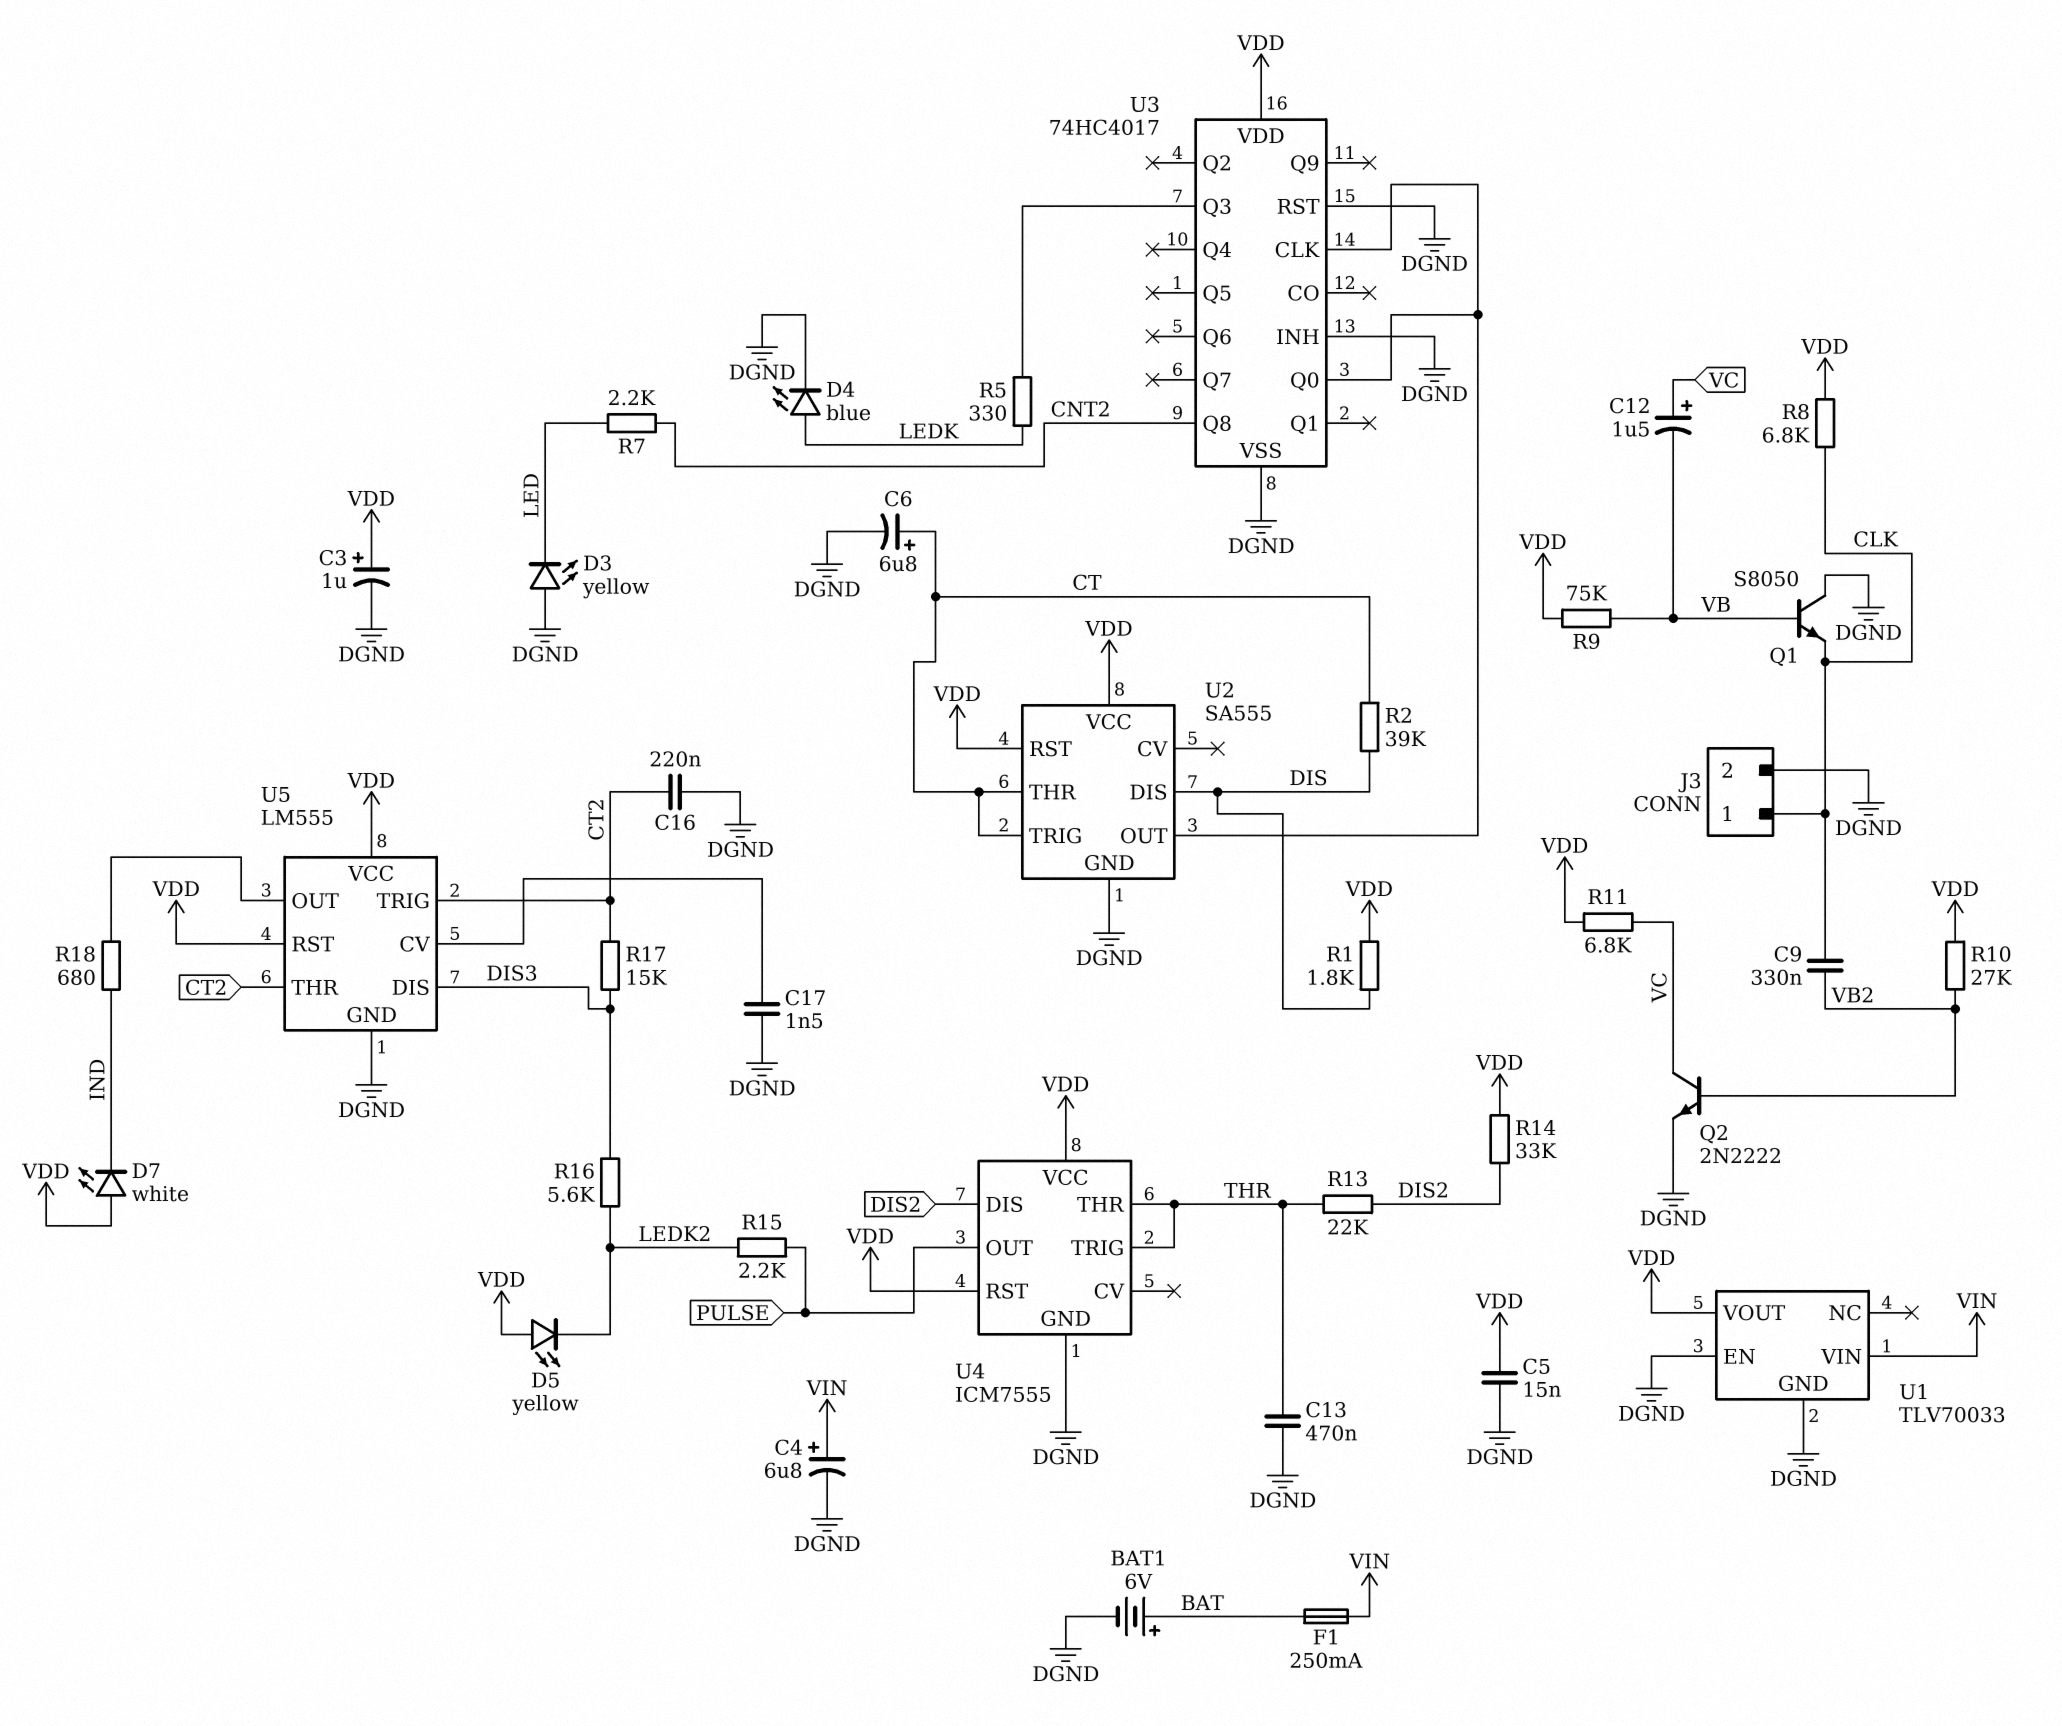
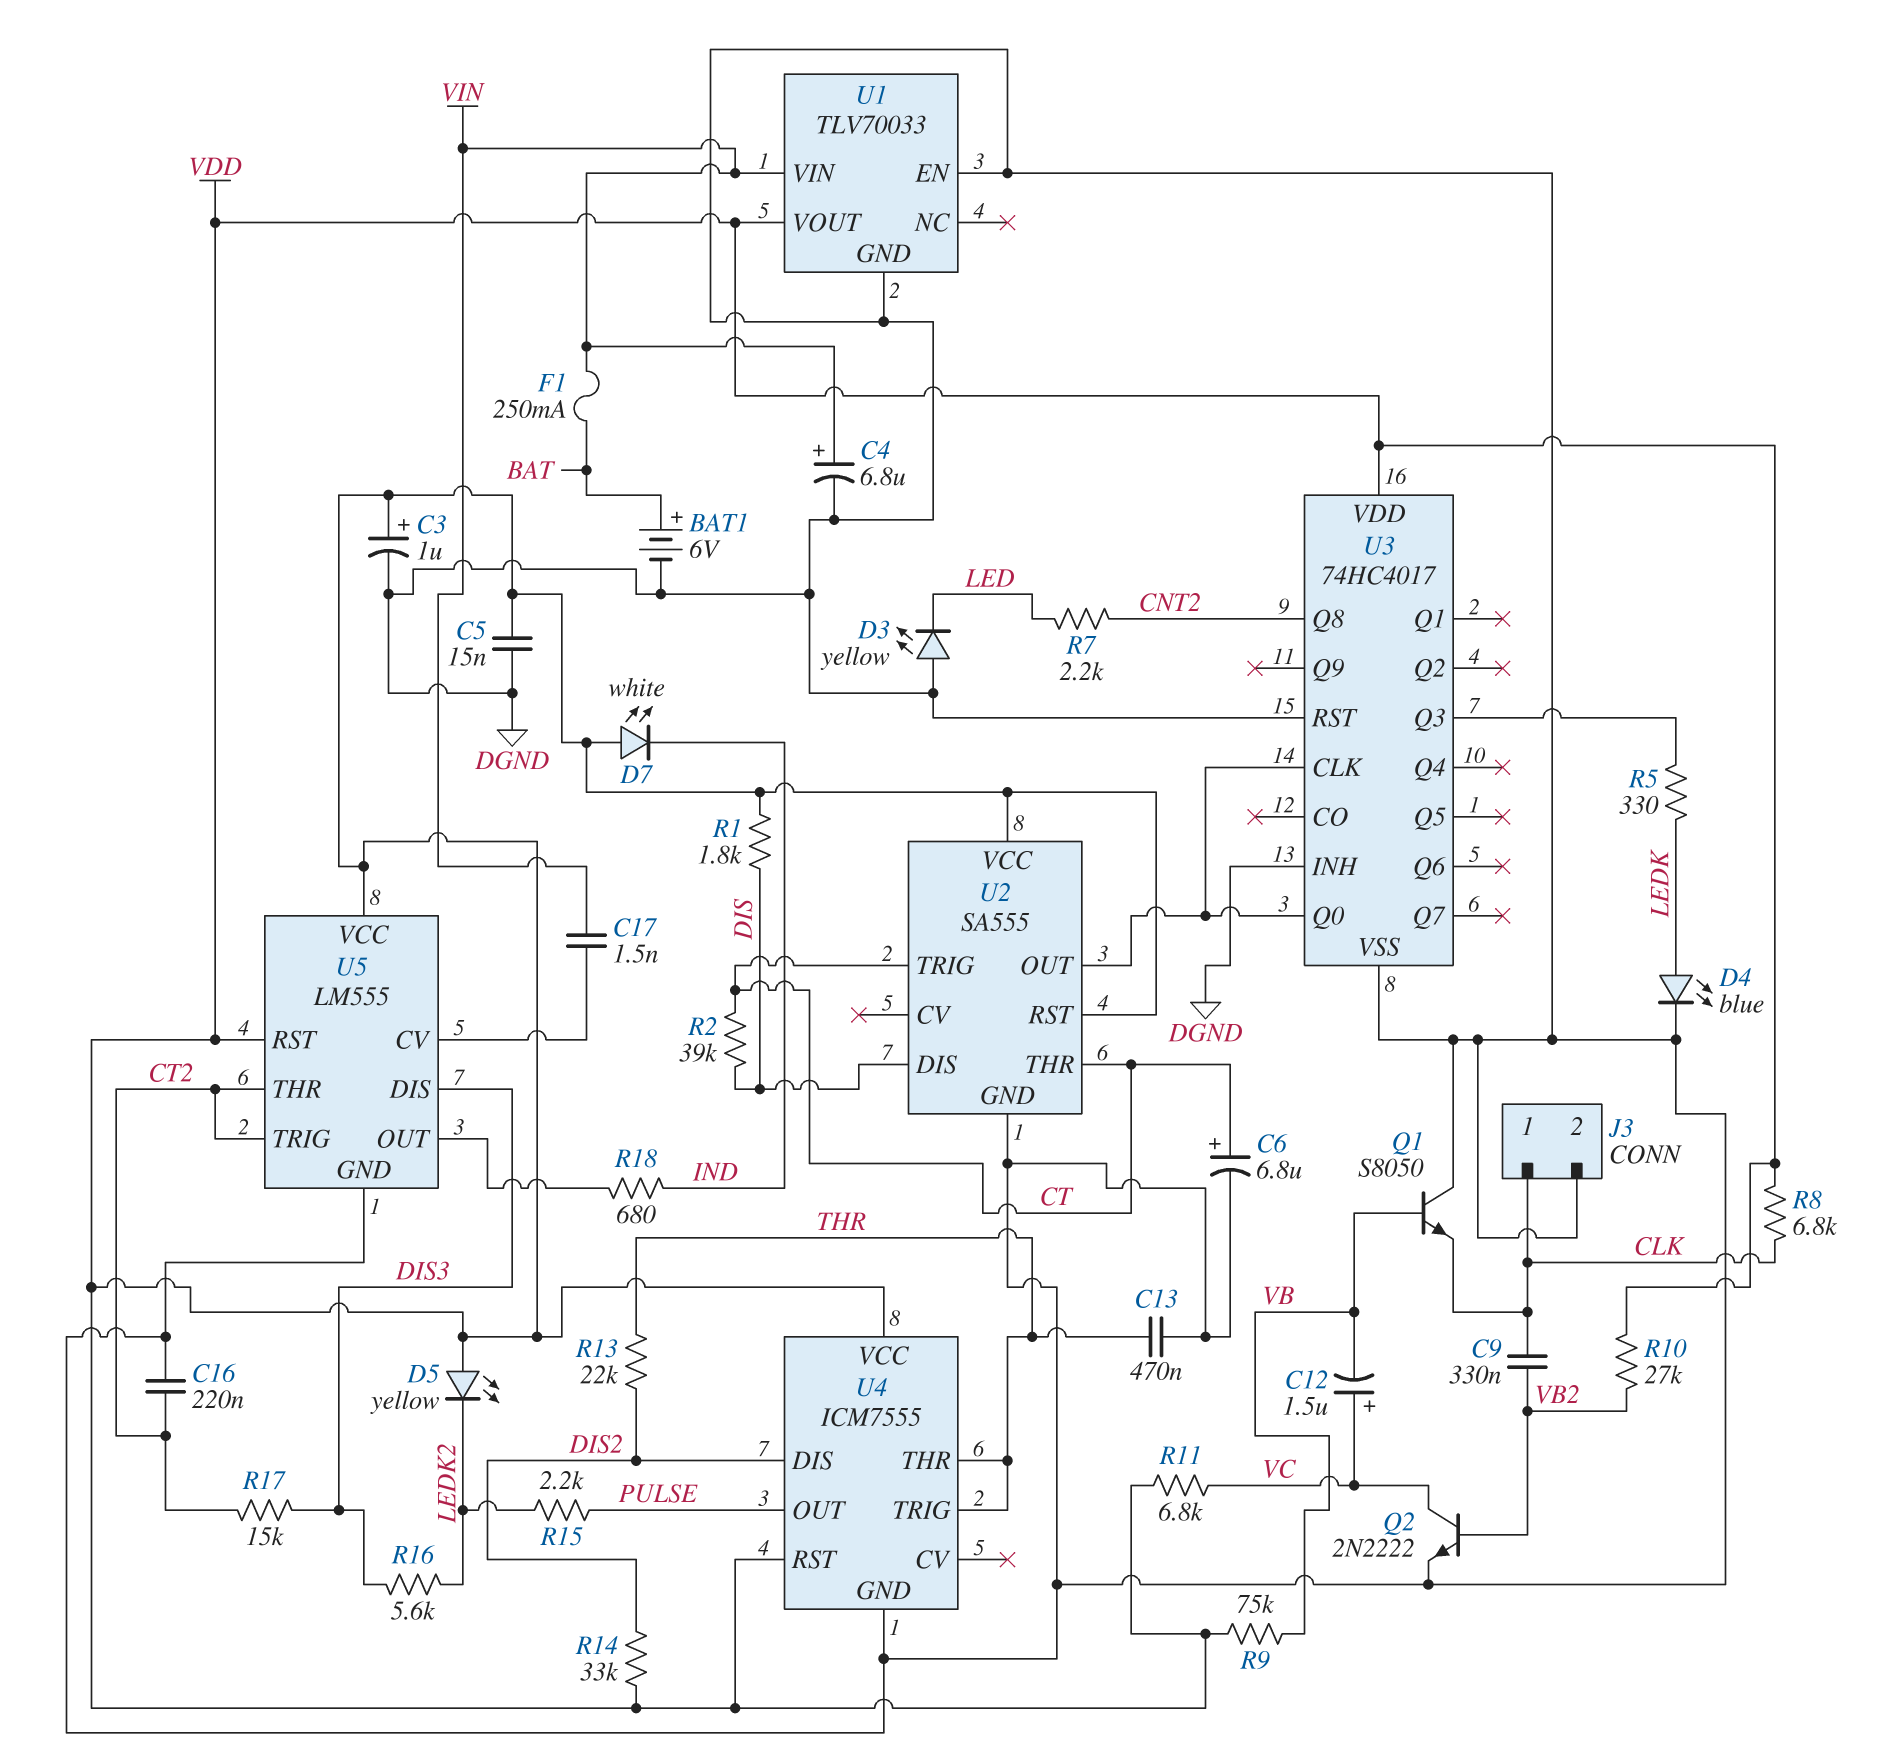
C17: 1.5nF (DGND, U5/CV) -> 1.5nF (U5/CV, VIN)

